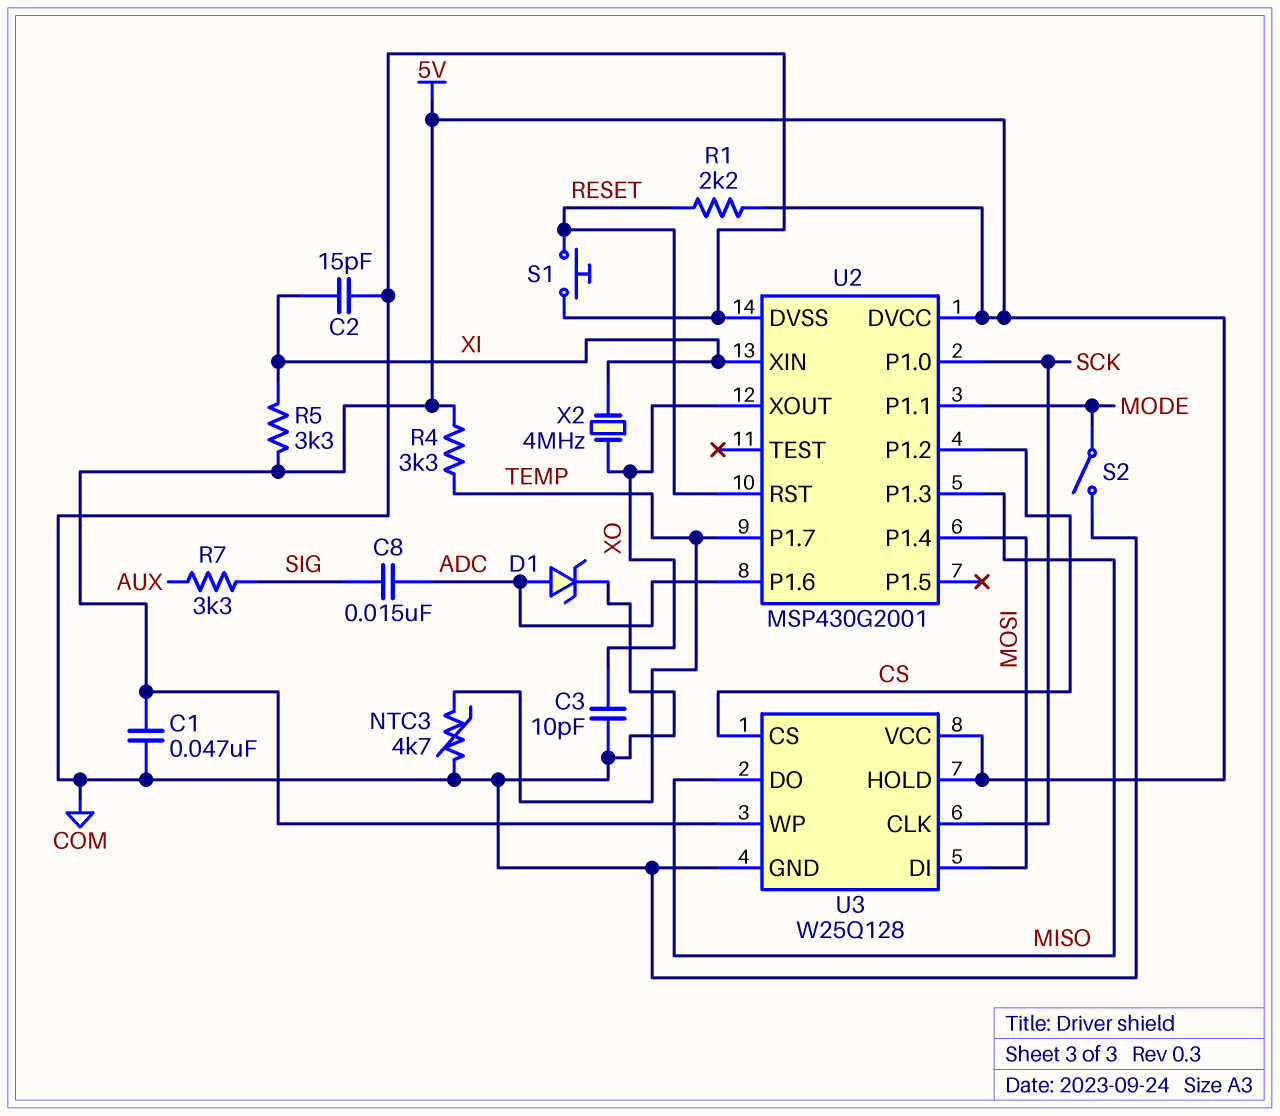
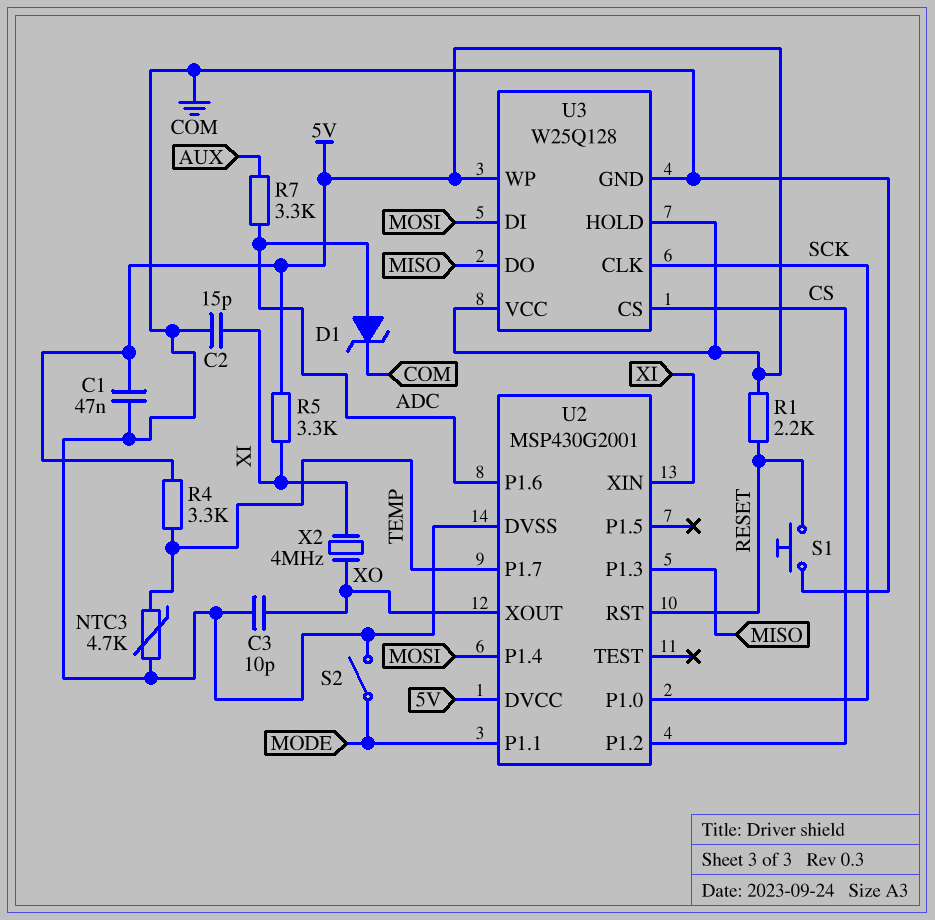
C8: 15nF (ADC, SIG) -> none
R7: 3.3k (AUX, SIG) -> 3.3k (ADC, AUX)

